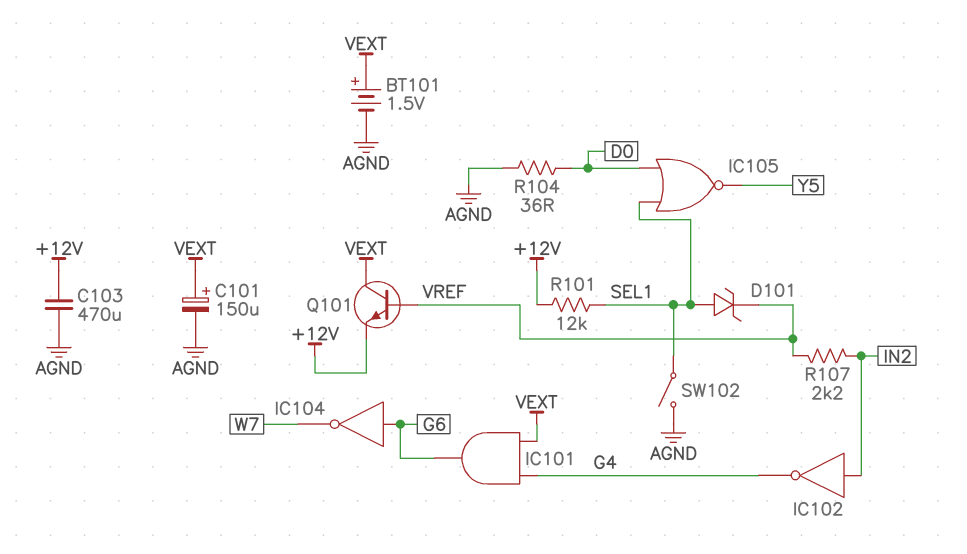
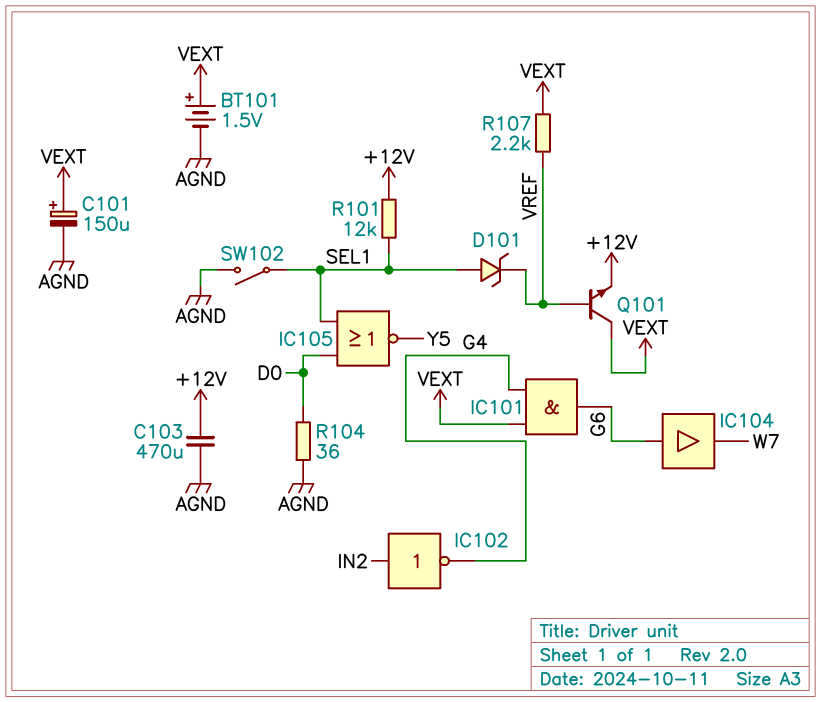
IC104: NOT (in G6, out W7) -> buffer (in G6, out W7)
R107: 2.2k (IN2, VREF) -> 2.2k (VEXT, VREF)

